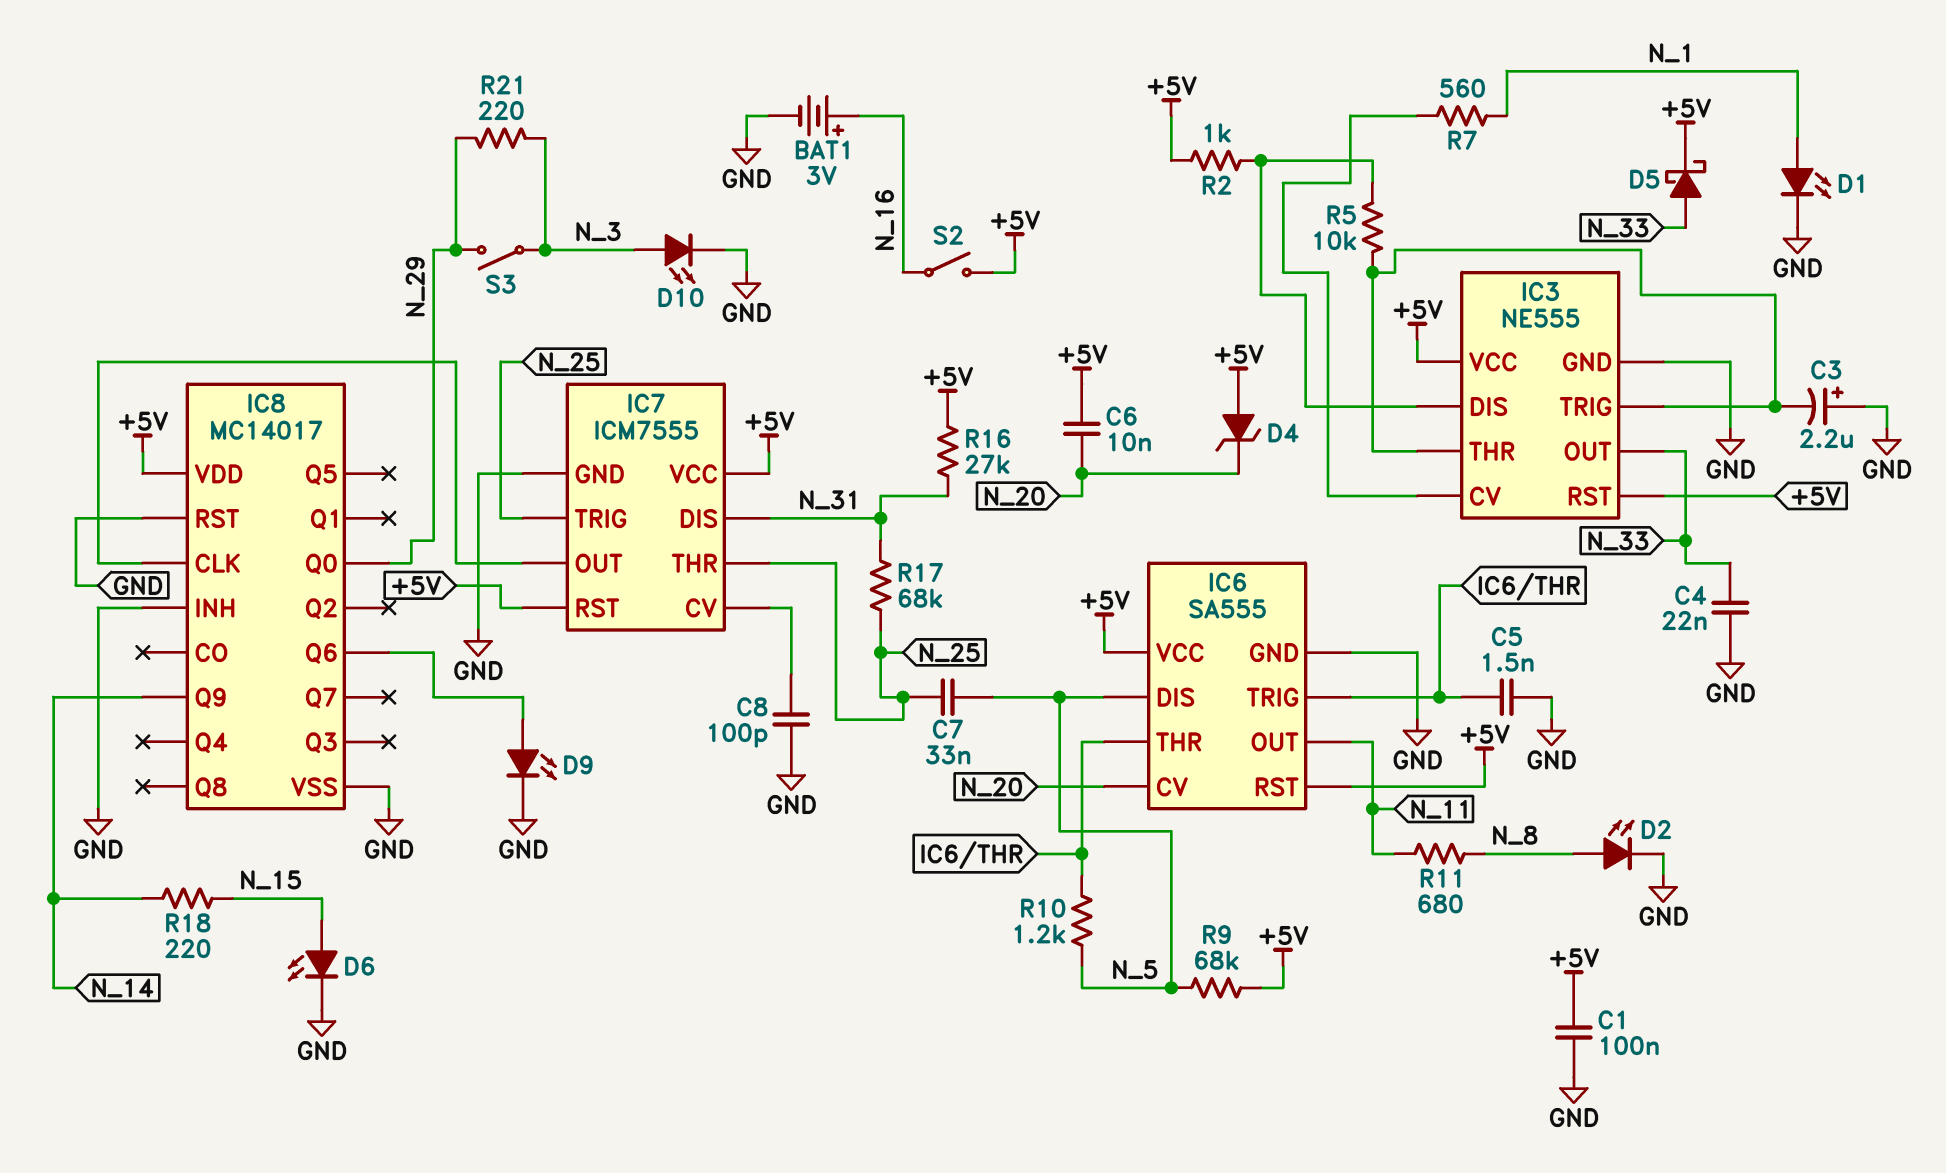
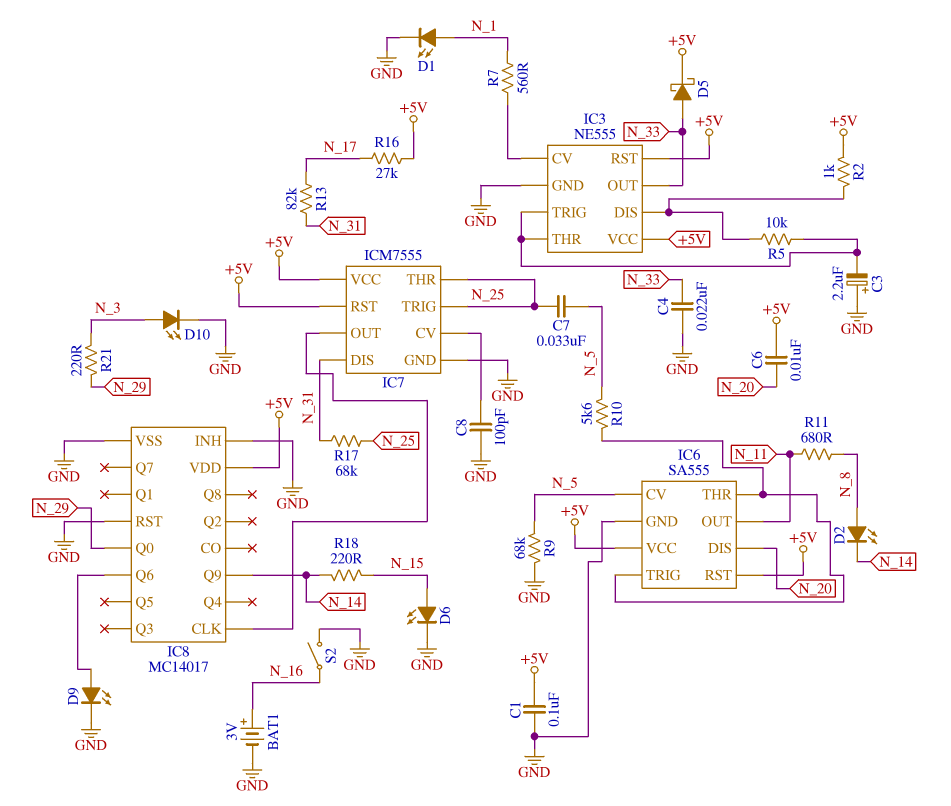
C5: 1.5nF (GND, IC6/THR) -> none
D2: LED (A N_8, K GND) -> LED (A N_8, K N_14)
D4: zener (A +5V, K N_20) -> none
IC6 pin CV: N_20 -> N_5
IC6 pin DIS: N_5 -> N_20
R9: 68k (+5V, N_5) -> 68k (GND, N_5)
R10: 1.2k (IC6/THR, N_5) -> 5.6k (IC6/THR, N_5)
R13: none -> 82k (N_17, N_31)
R16: 27k (+5V, N_31) -> 27k (+5V, N_17)
S2: switch (+5V, N_16) -> switch (GND, N_16)
S3: switch (N_3, N_29) -> none

